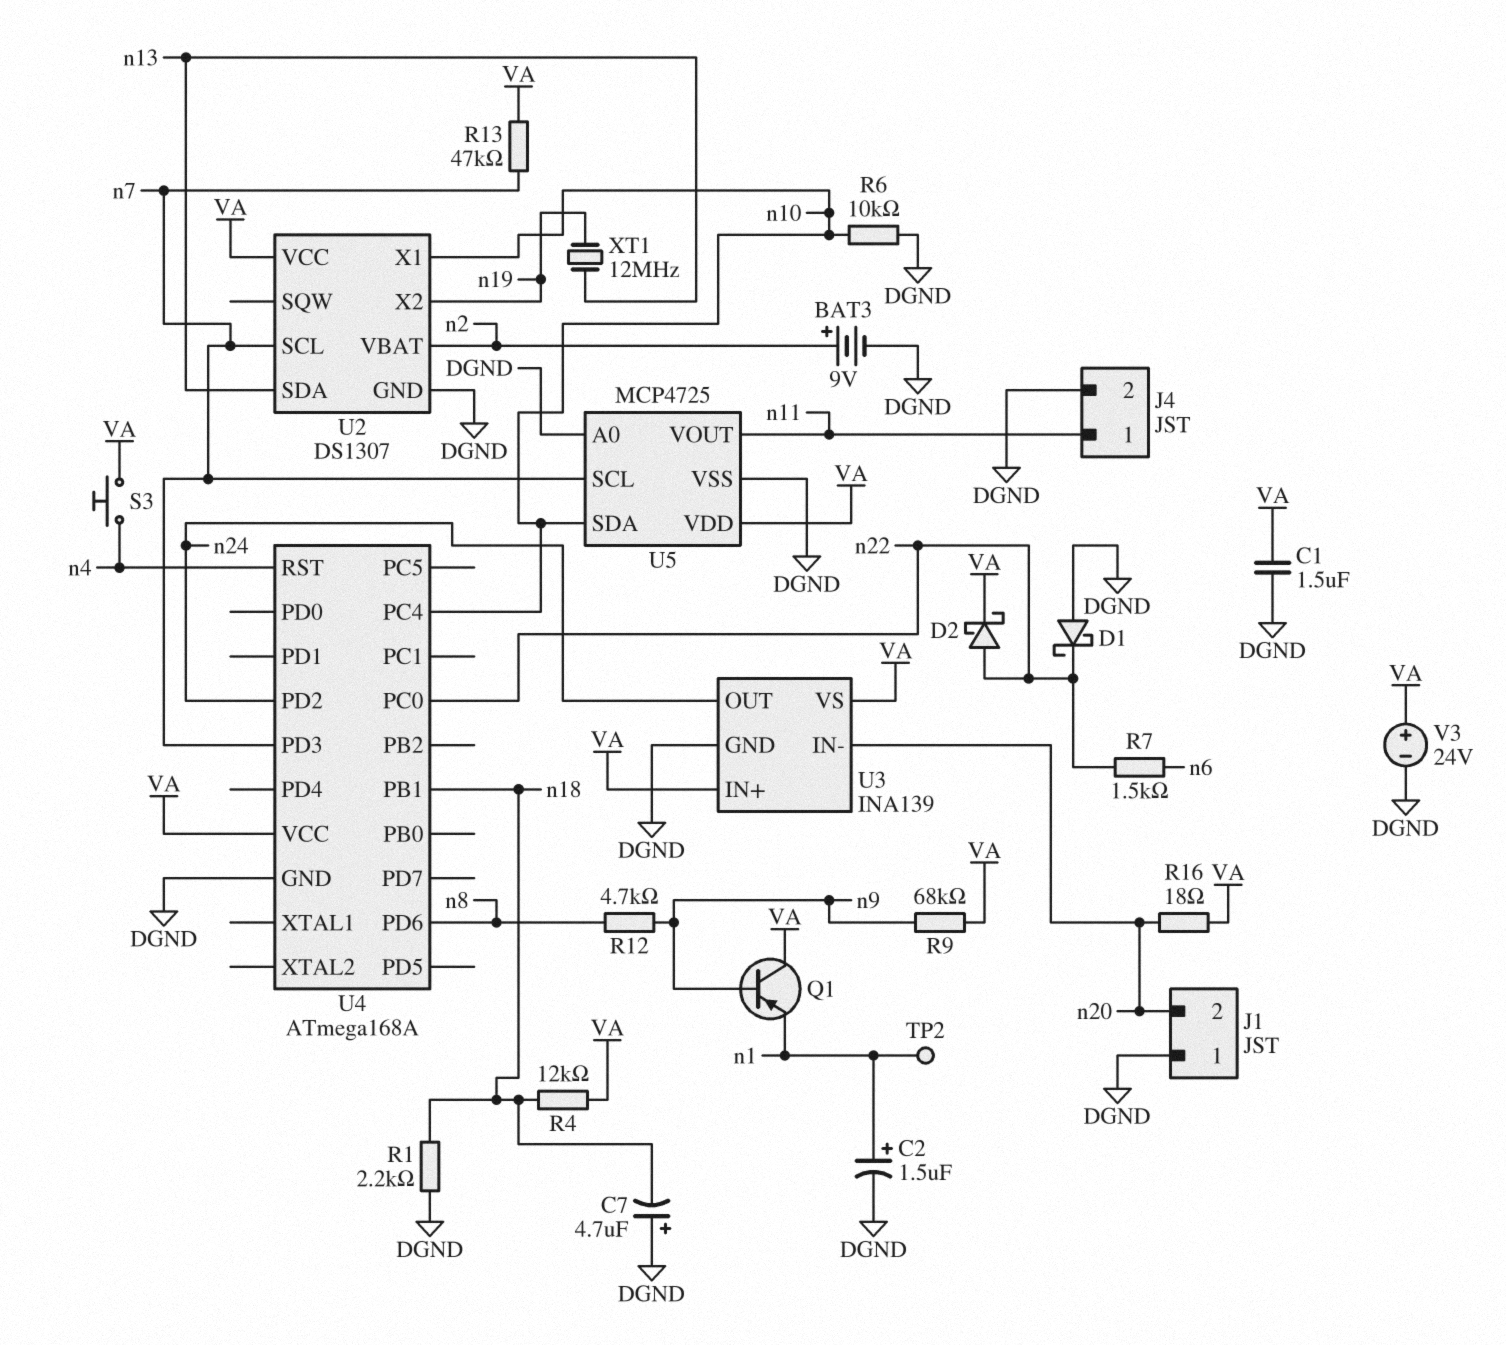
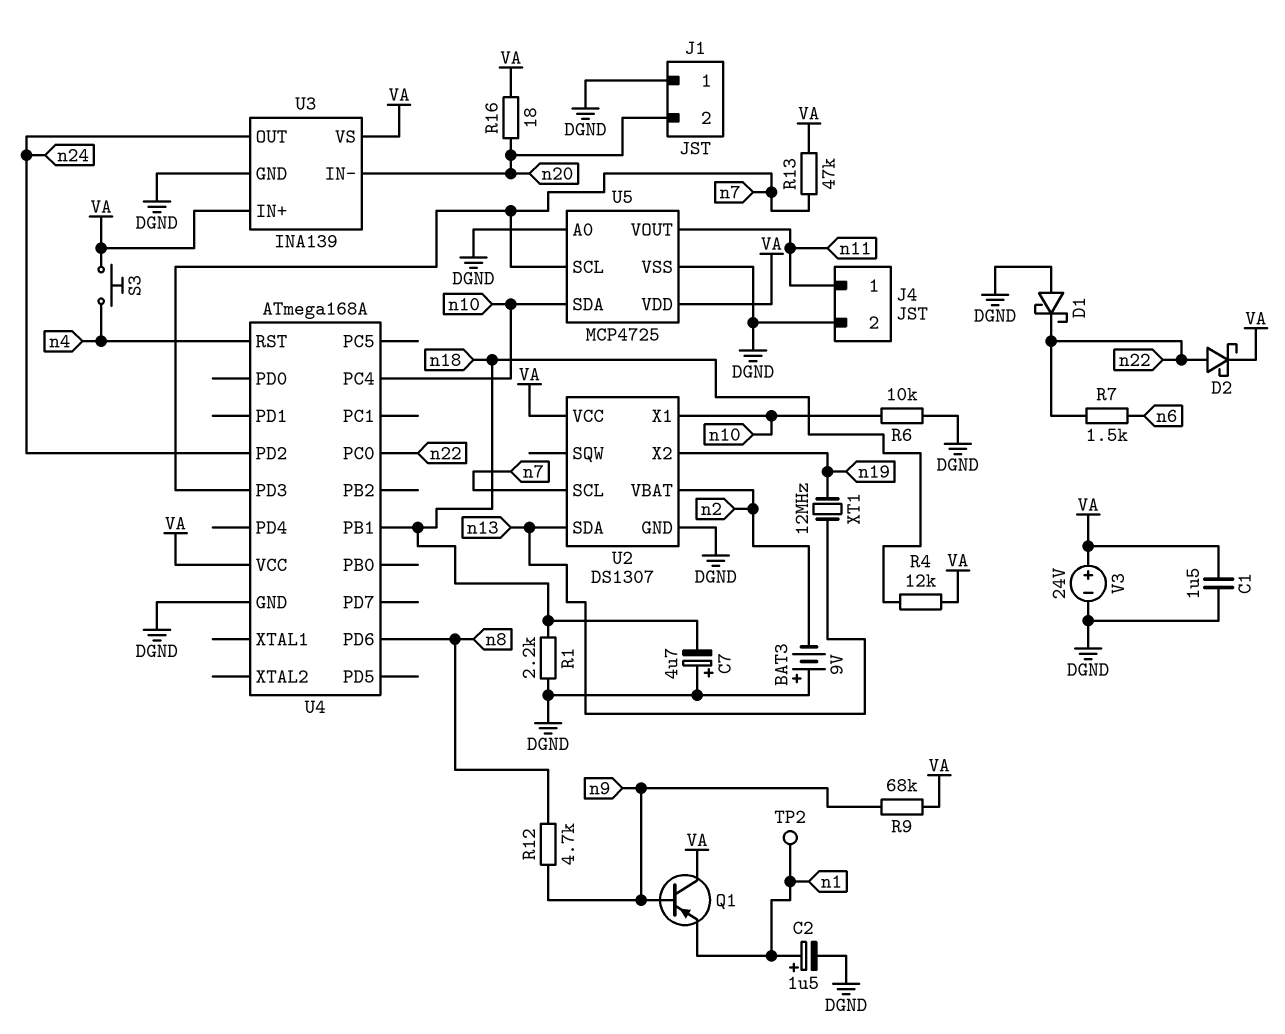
BAT3: 9V (plus n2, minus DGND) -> 9V (plus DGND, minus n2)

